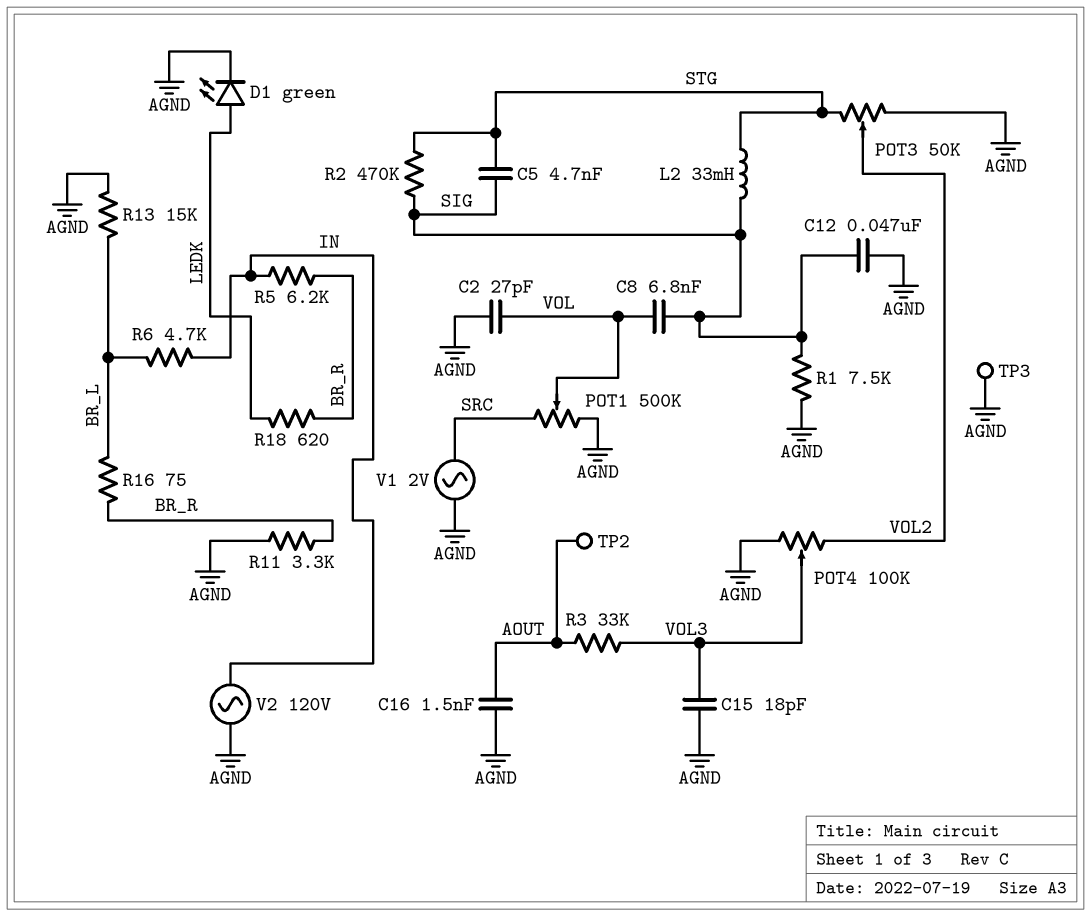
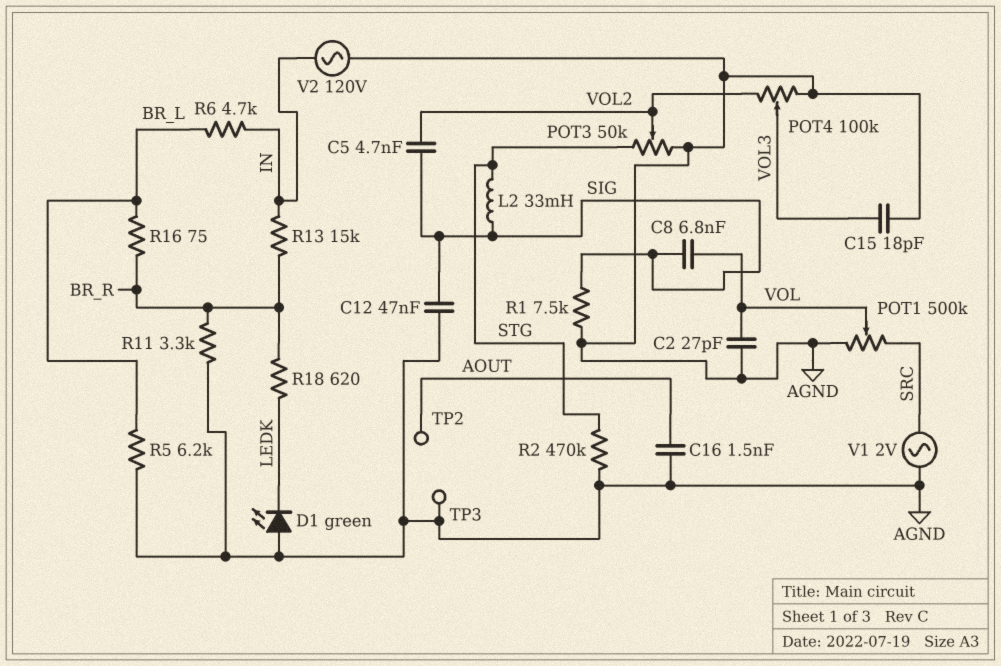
C5: 4.7nF (SIG, STG) -> 4.7nF (SIG, VOL2)
D1: LED green (A LEDK, K AGND) -> LED green (A AGND, K LEDK)
R2: 470k (SIG, STG) -> 470k (AGND, STG)
R3: 33k (AOUT, VOL3) -> none
R5: 6.2k (BR_R, IN) -> 6.2k (AGND, BR_L)
R13: 15k (AGND, BR_L) -> 15k (BR_R, IN)

